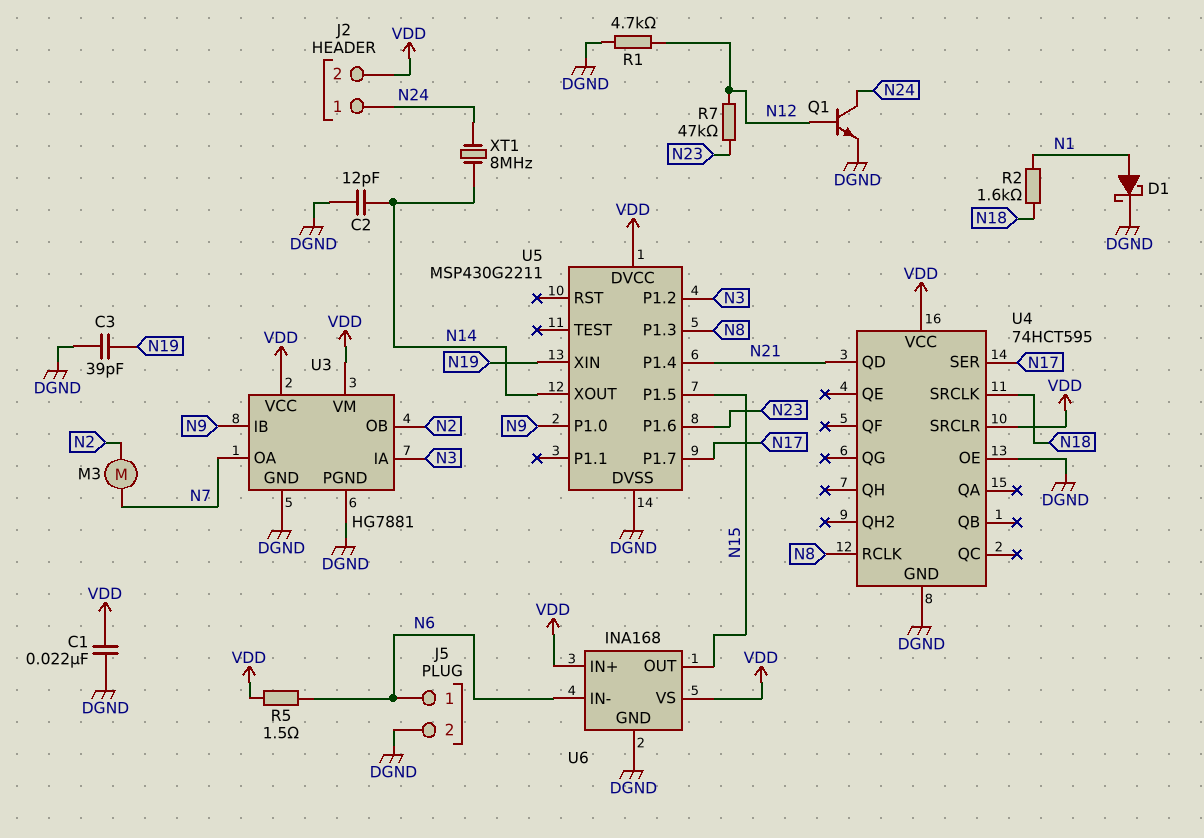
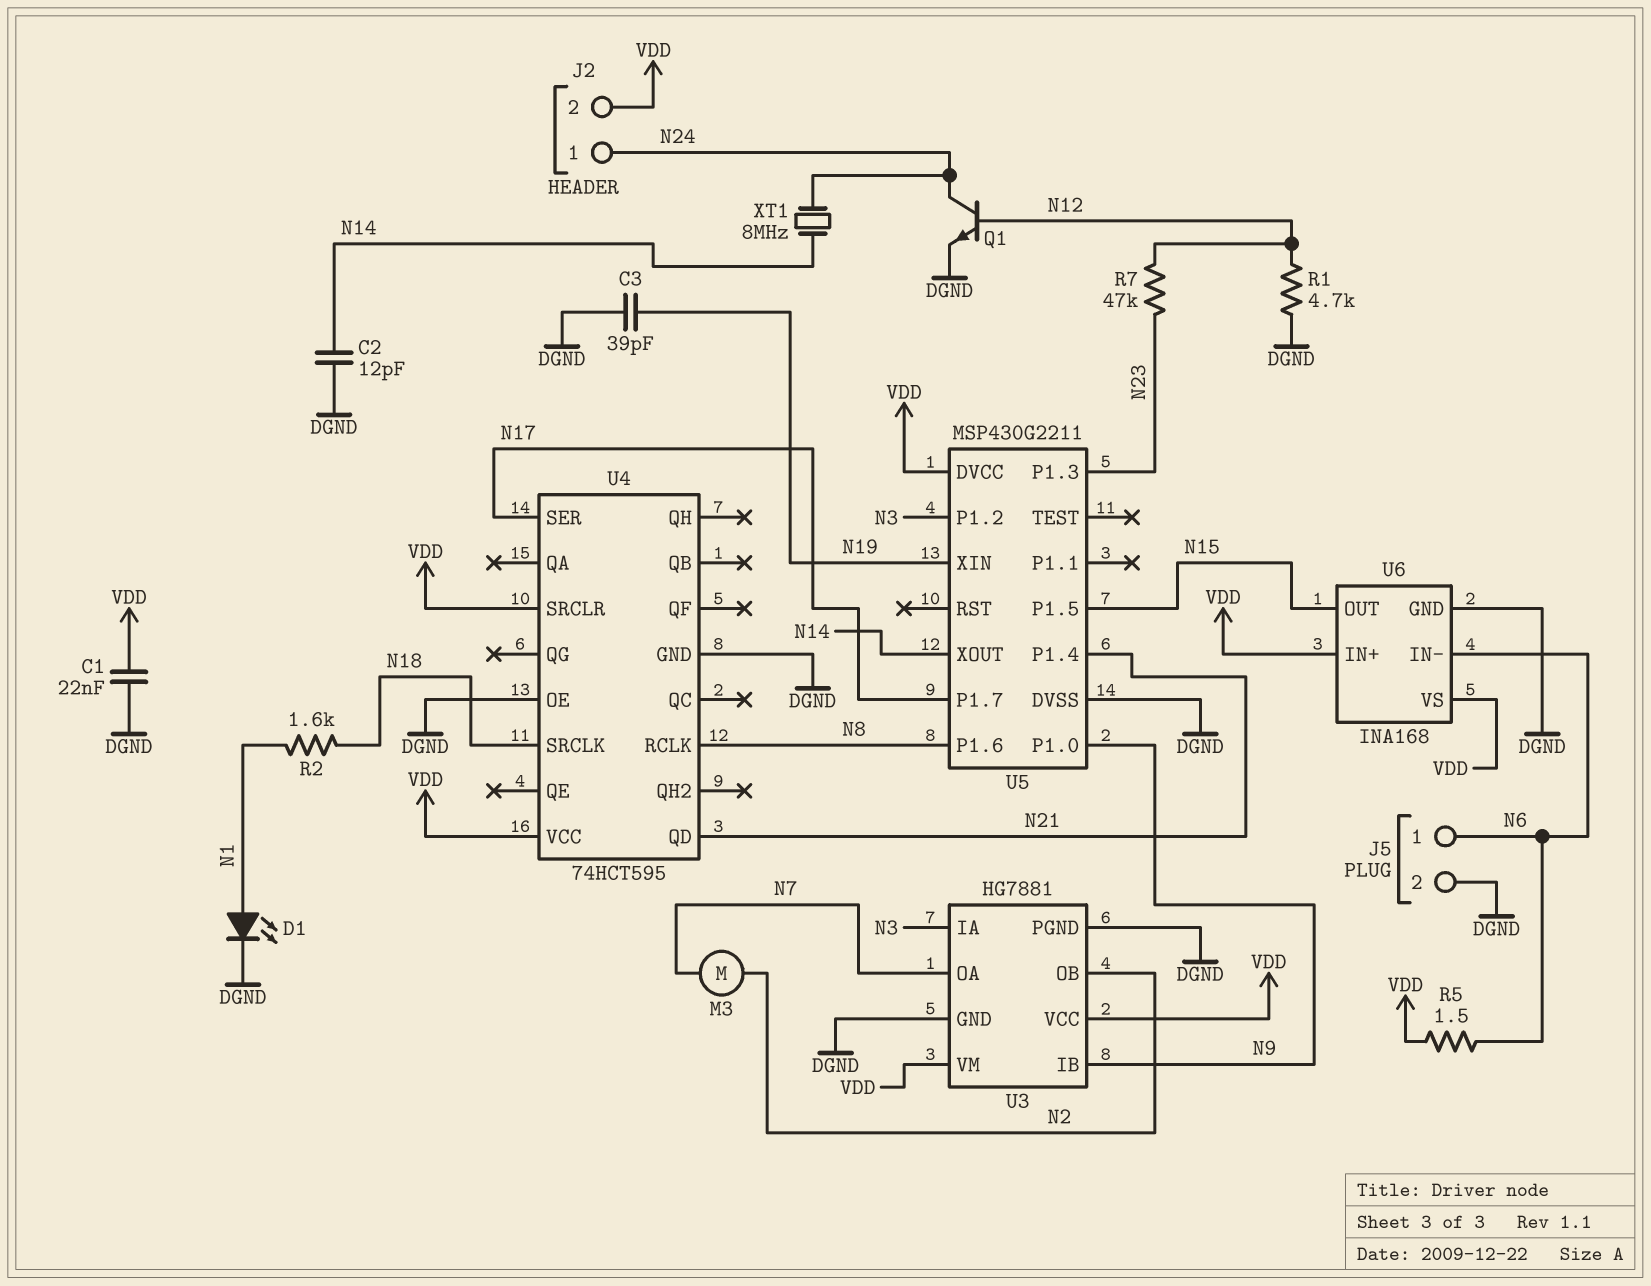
D1: schottky (A N1, K DGND) -> LED (A N1, K DGND)
U5 pin P1.3: N8 -> N23
U5 pin P1.6: N23 -> N8

